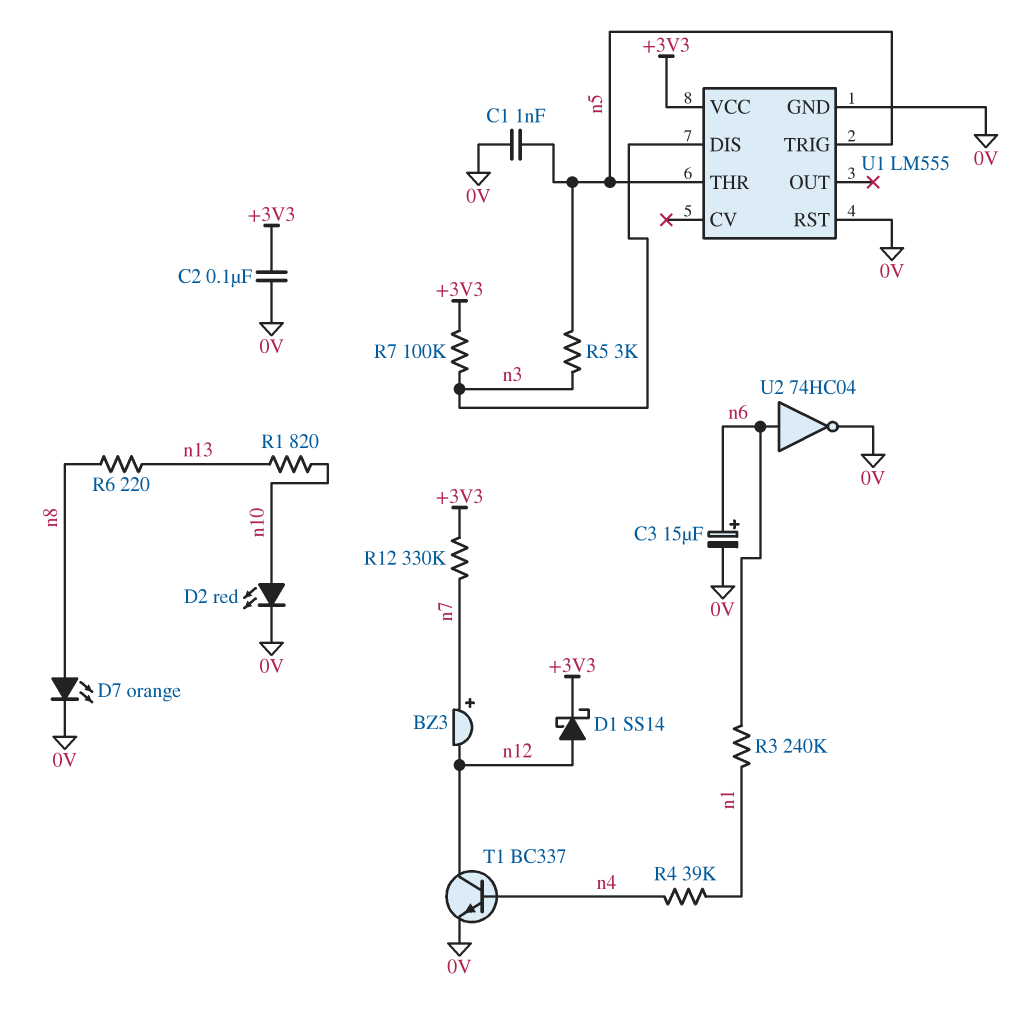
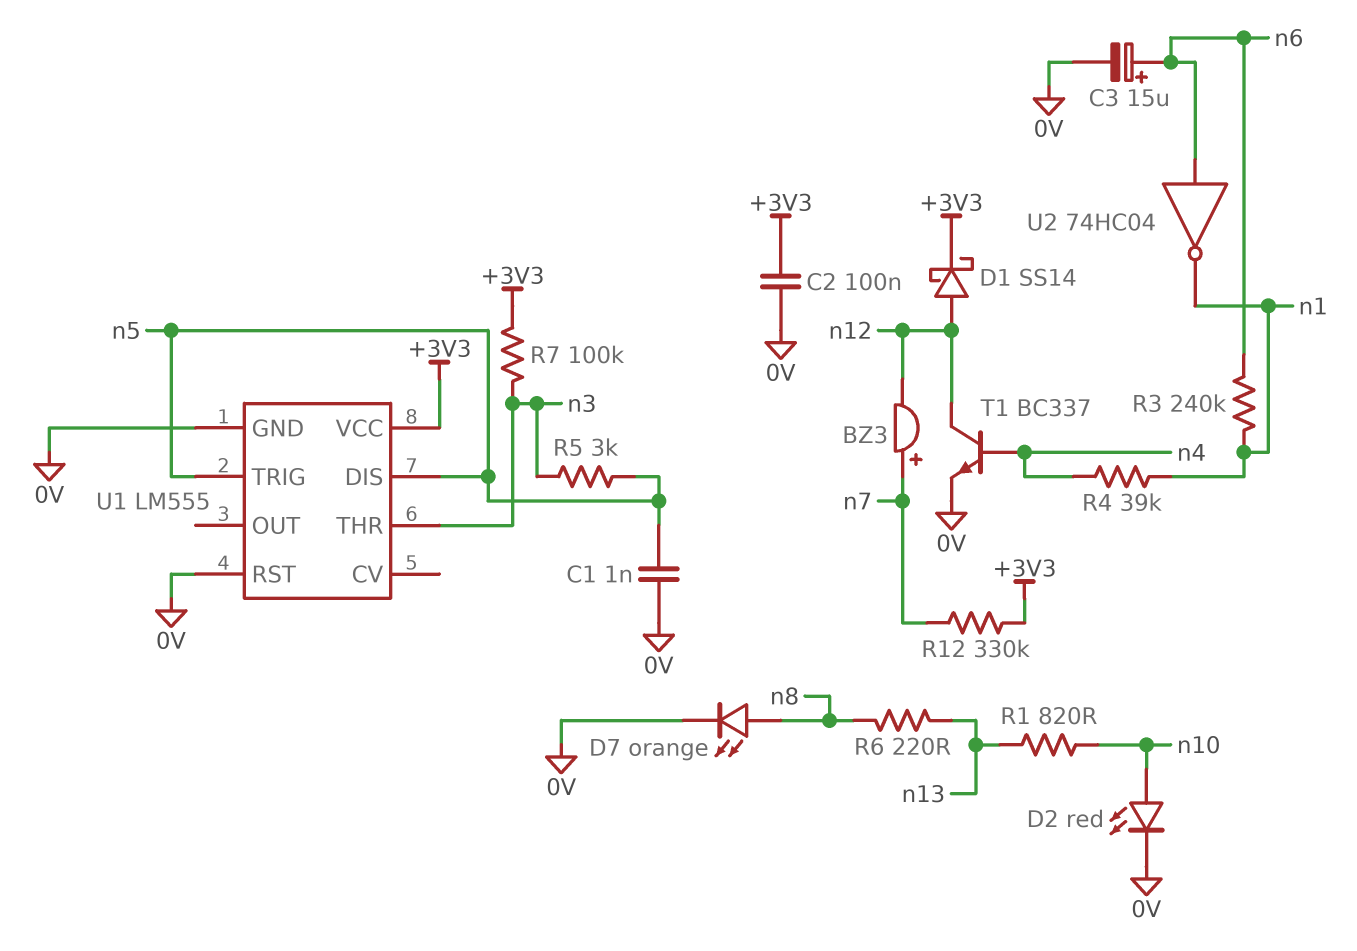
U1 pin DIS: n3 -> n5
U1 pin THR: n5 -> n3
U2: NOT 74HC04 (in n6, out 0V) -> NOT 74HC04 (in n6, out n1)

